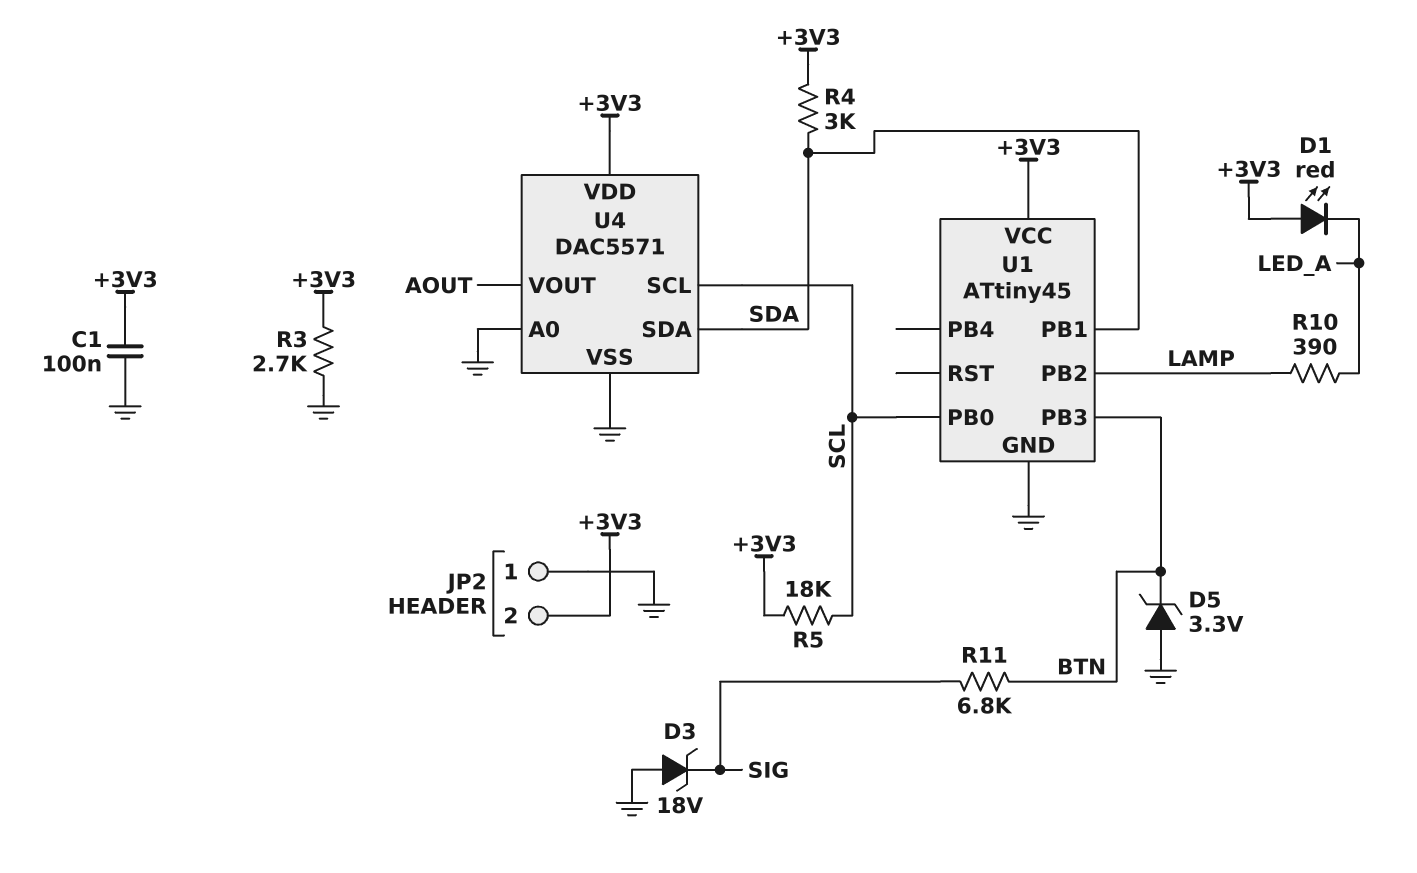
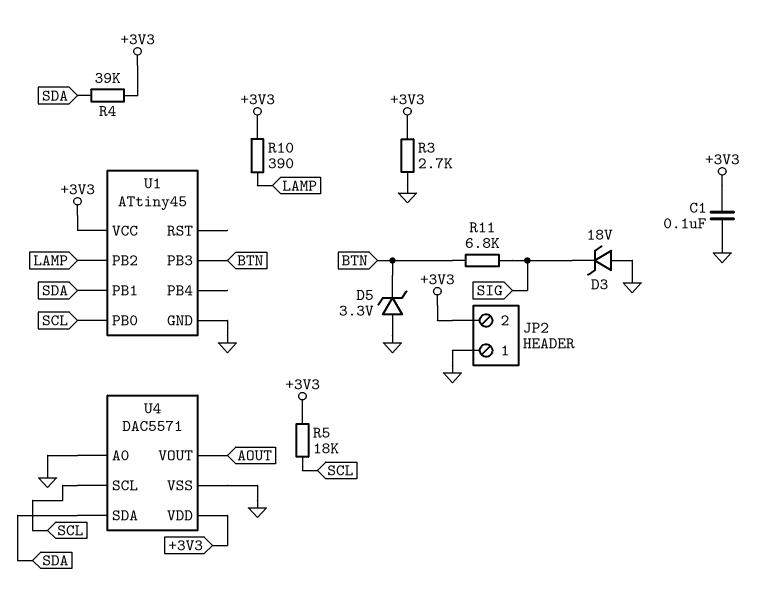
D1: LED red (A +3V3, K LED_A) -> none
R4: 3k (+3V3, SDA) -> 39k (+3V3, SDA)
R10: 390 (LAMP, LED_A) -> 390 (+3V3, LAMP)

